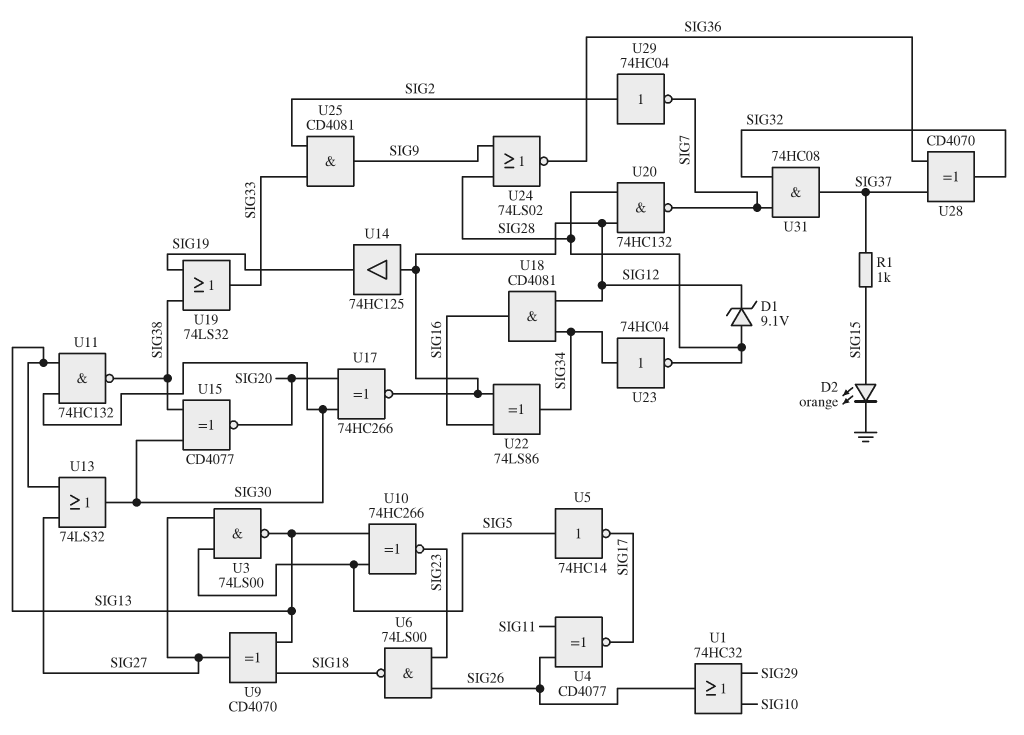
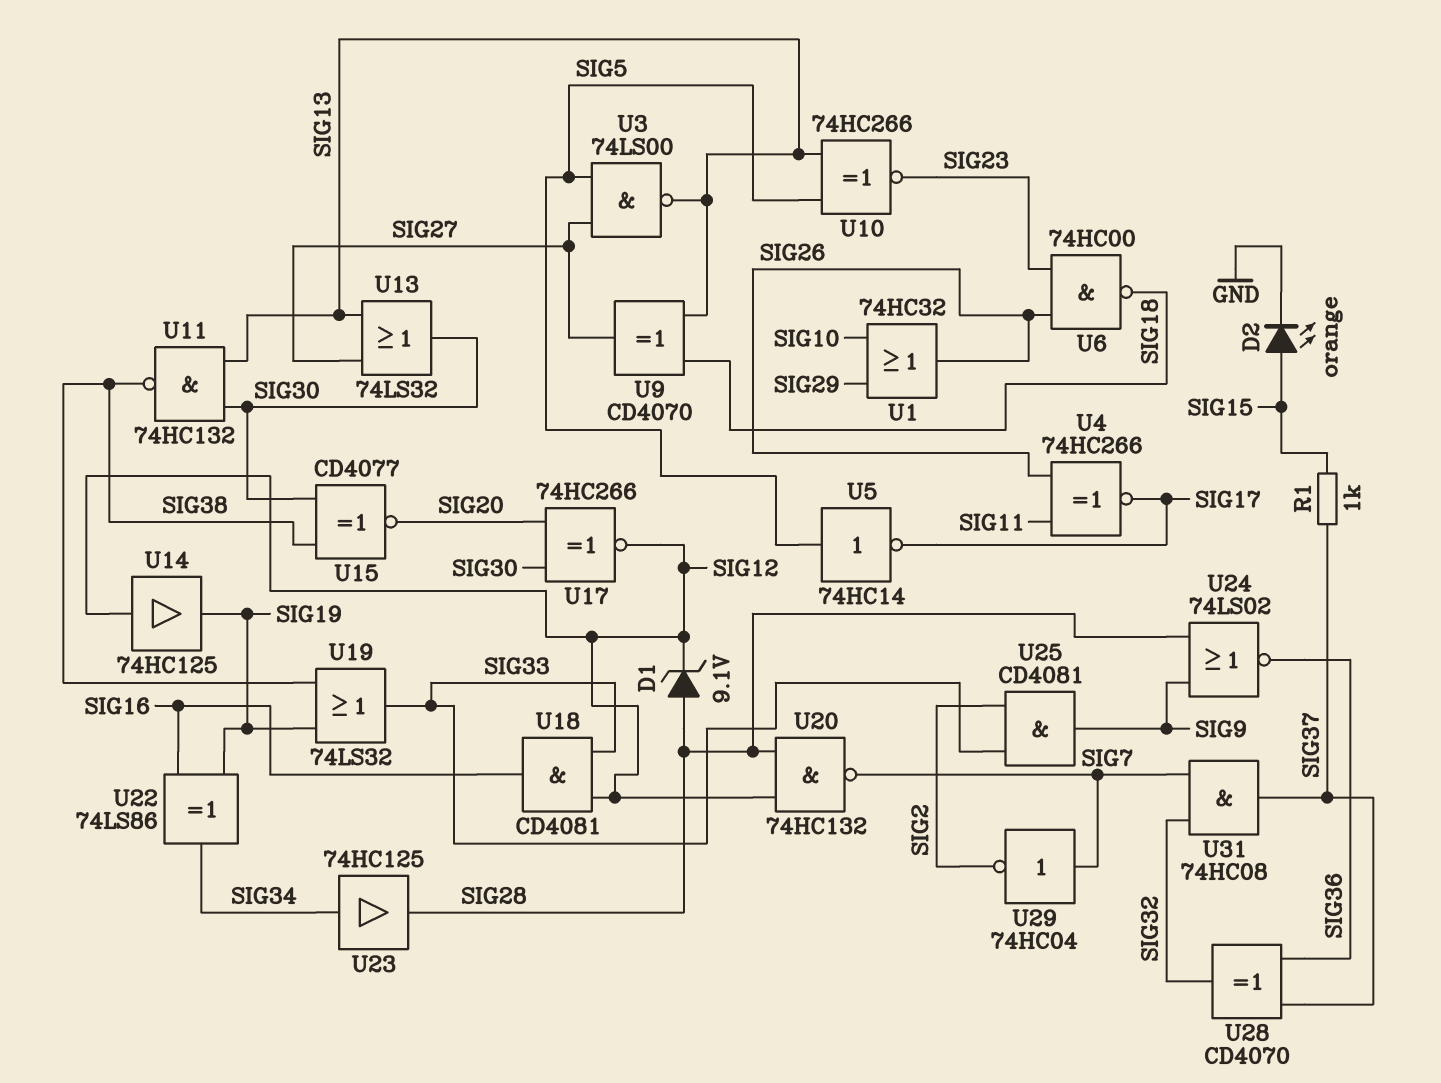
U4: XNOR CD4077 (in SIG11, in SIG26, out SIG17) -> XNOR 74HC266 (in SIG11, in SIG26, out SIG17)
U6: NAND 74LS00 (in SIG23, in SIG26, out SIG18) -> NAND 74HC00 (in SIG23, in SIG26, out SIG18)
U18: AND CD4081 (in SIG12, in SIG34, out SIG16) -> AND CD4081 (in SIG12, in SIG33, out SIG16)
U22: XOR 74LS86 (in SIG12, in SIG16, out SIG34) -> XOR 74LS86 (in SIG16, in SIG19, out SIG34)
U23: NOT 74HC04 (in SIG34, out SIG28) -> buffer 74HC125 (in SIG34, out SIG28)
U29: NOT 74HC04 (in SIG2, out SIG7) -> NOT 74HC04 (in SIG7, out SIG2)

